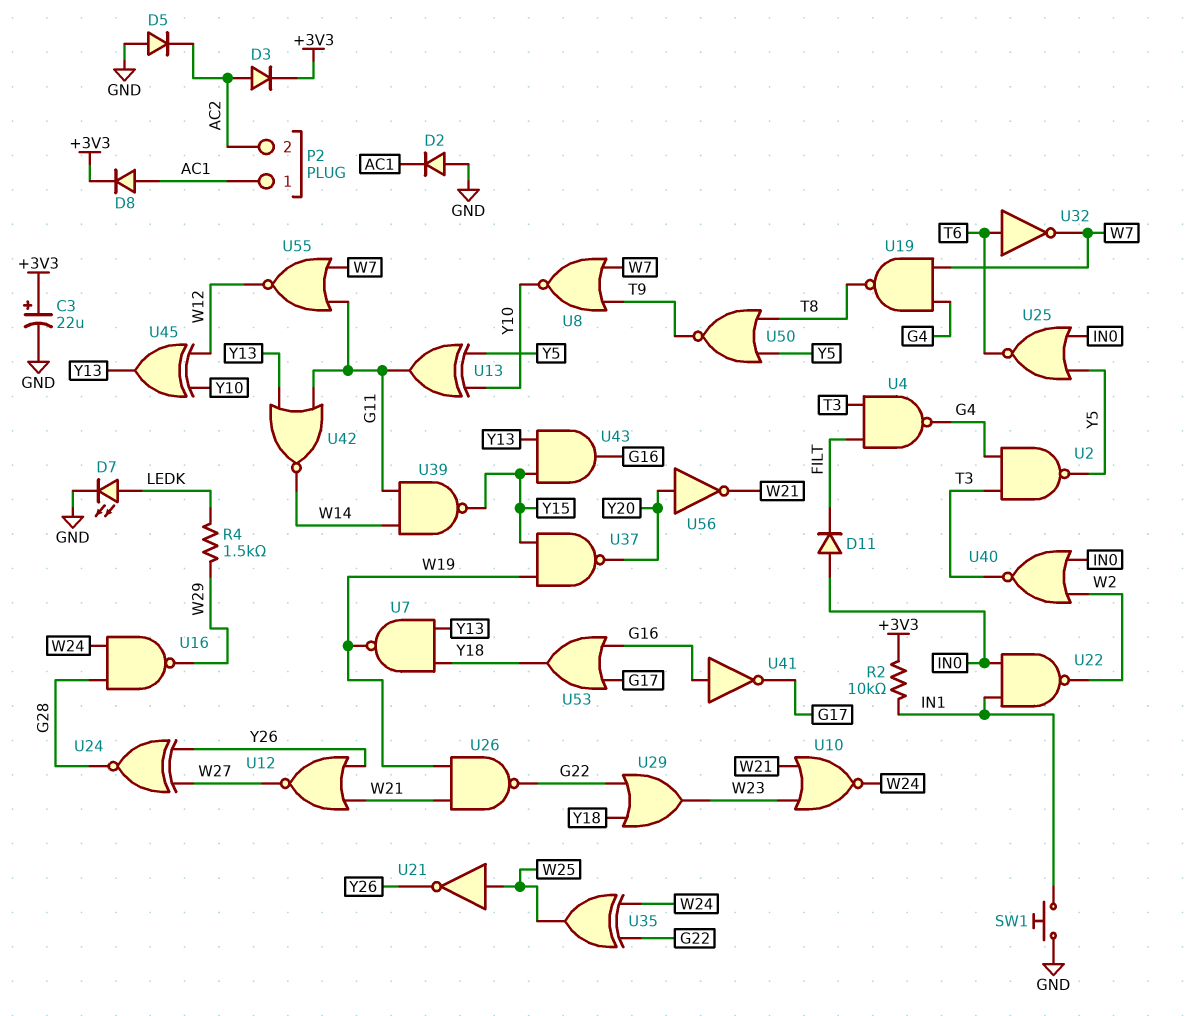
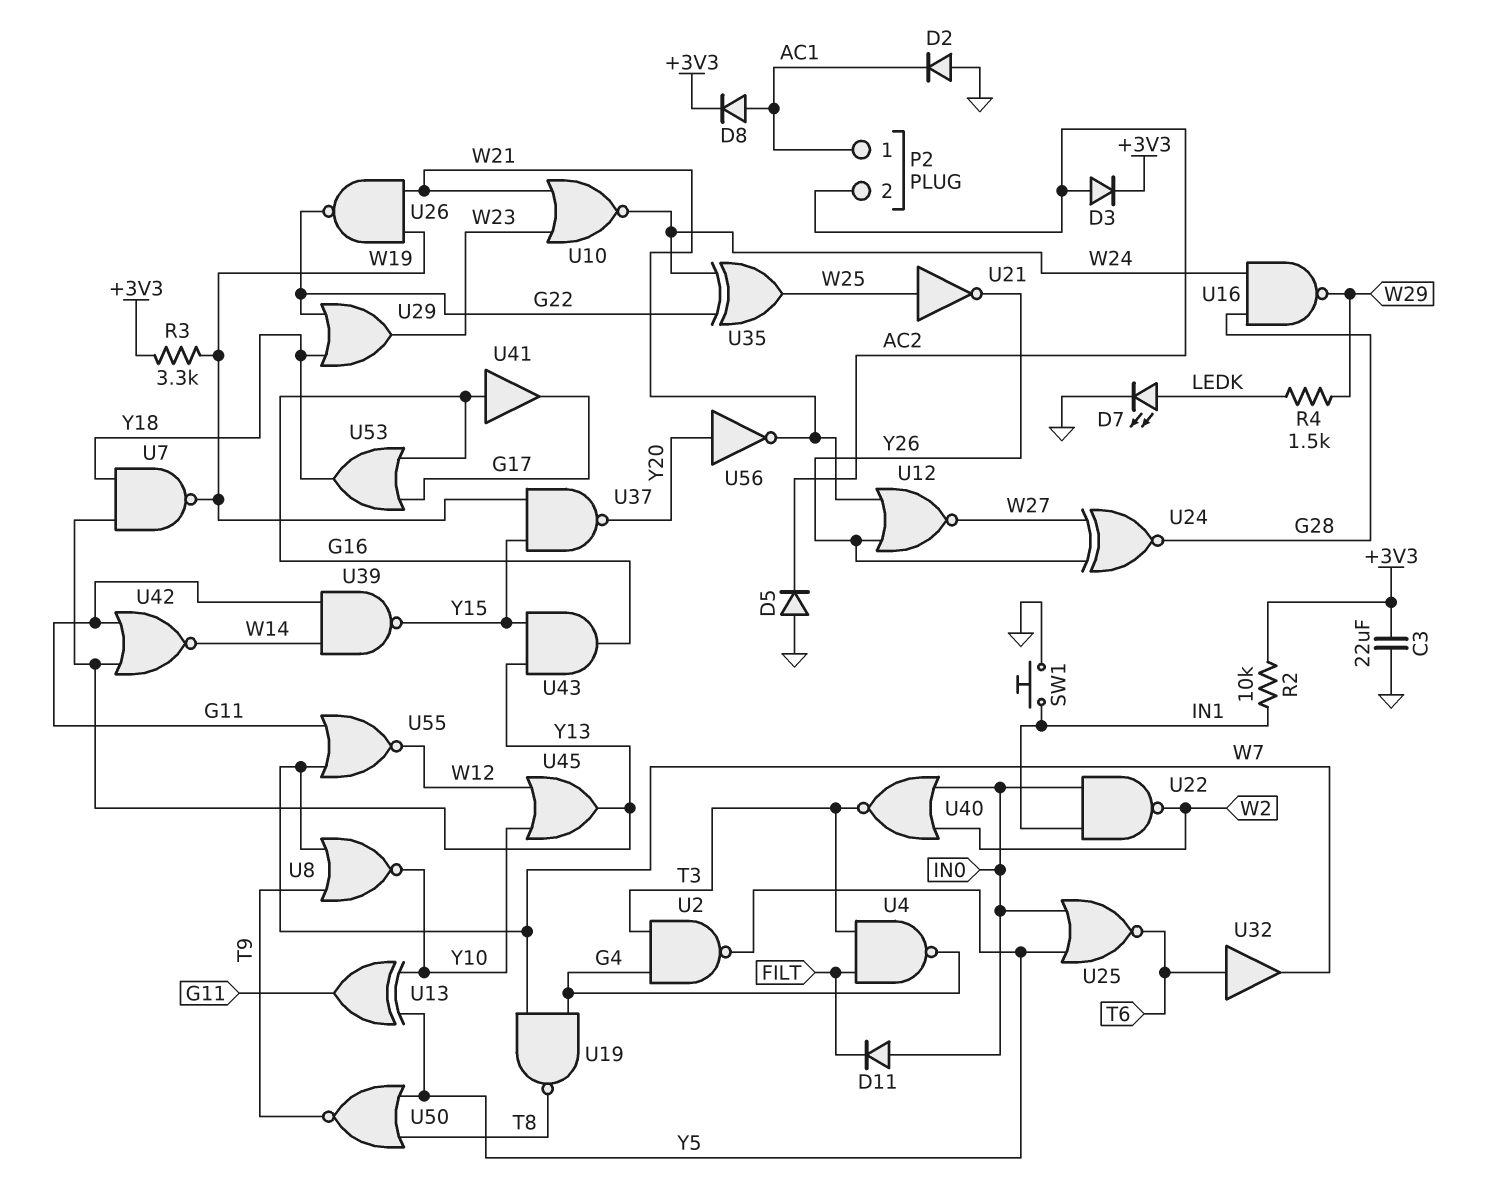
C3: 22uF (plus +3V3, minus GND) -> 22uF (+3V3, GND)
R3: none -> 3.3k (+3V3, W19)
U32: NOT (in T6, out W7) -> buffer (in T6, out W7)
U41: NOT (in G16, out G17) -> buffer (in G16, out G17)
U45: XOR (in W12, in Y10, out Y13) -> OR (in W12, in Y10, out Y13)

